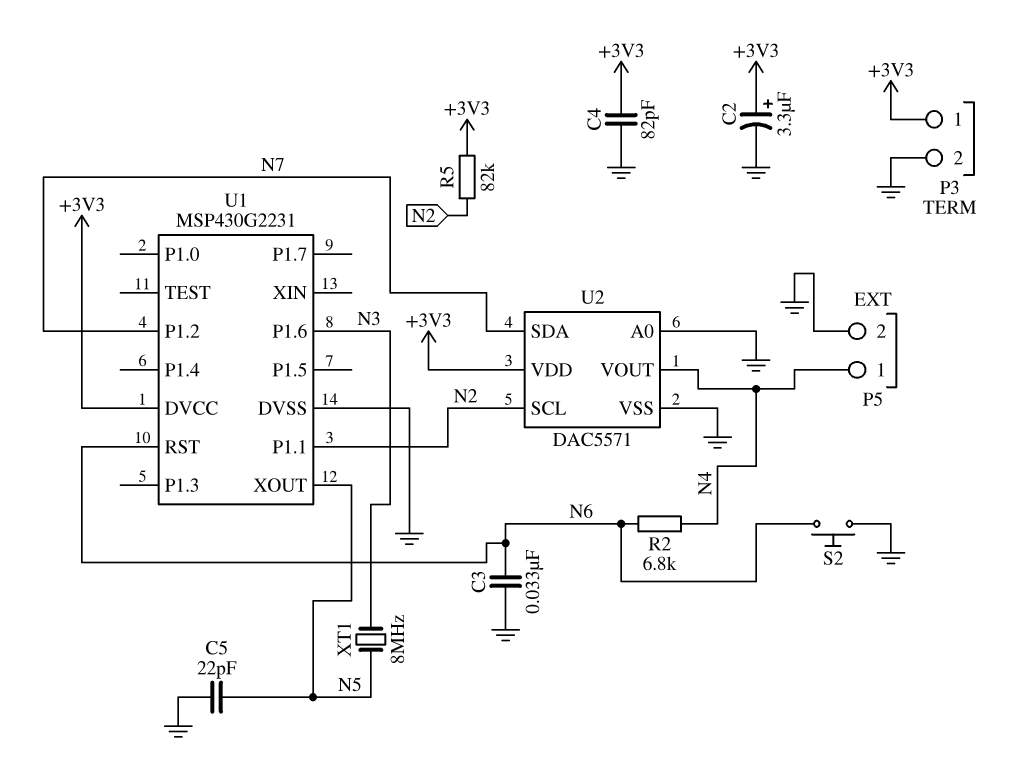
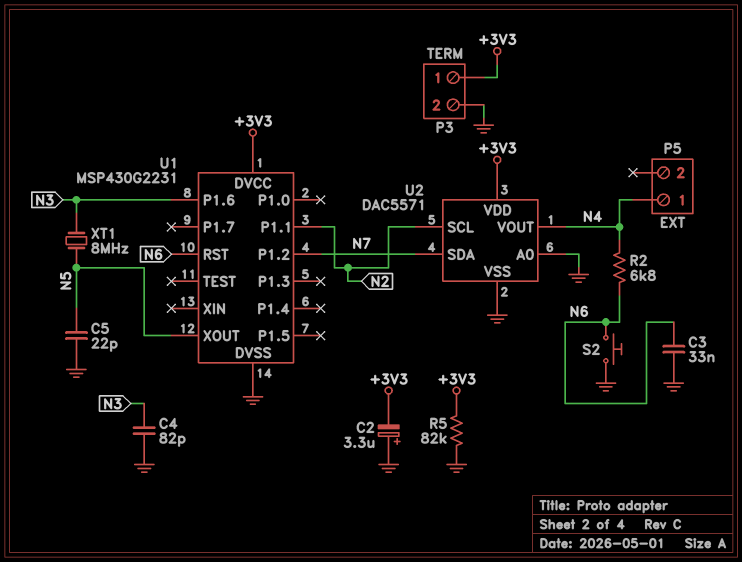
C2: 3.3uF (plus +3V3, minus GND) -> 3.3uF (plus GND, minus +3V3)
C4: 82pF (+3V3, GND) -> 82pF (GND, N3)
P5 pin 2: GND -> none
R5: 82k (+3V3, N2) -> 82k (+3V3, GND)

